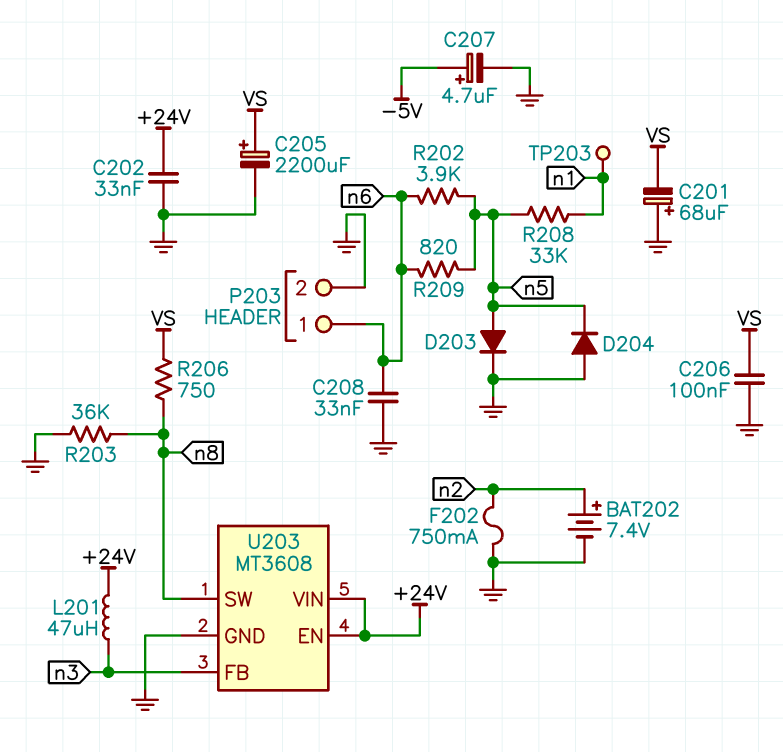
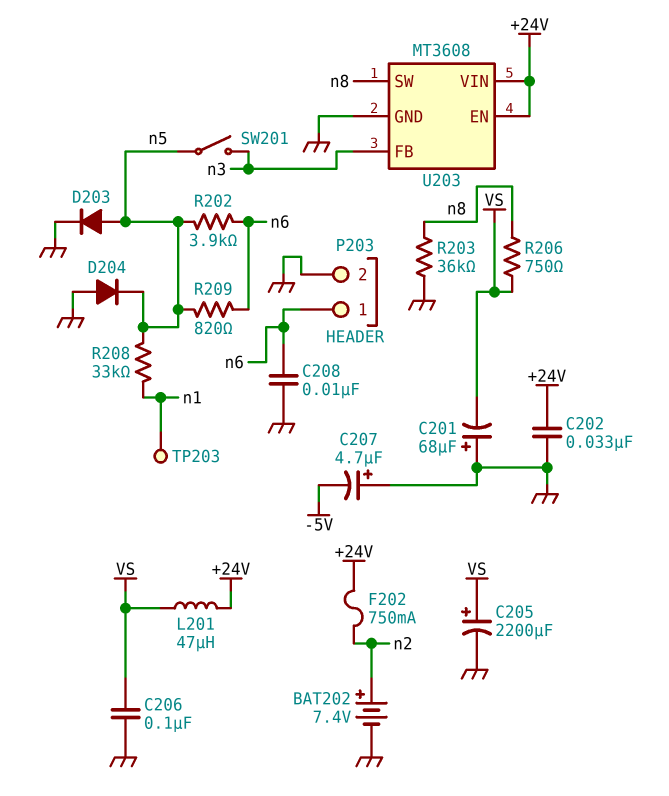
C207: 4.7uF (plus -5V, minus GND) -> 4.7uF (plus GND, minus -5V)
C208: 33nF (GND, n6) -> 10nF (GND, n6)
F202: 750mA (GND, n2) -> 750mA (+24V, n2)
L201: 47uH (+24V, n3) -> 47uH (+24V, VS)
SW201: none -> switch (n3, n5)

